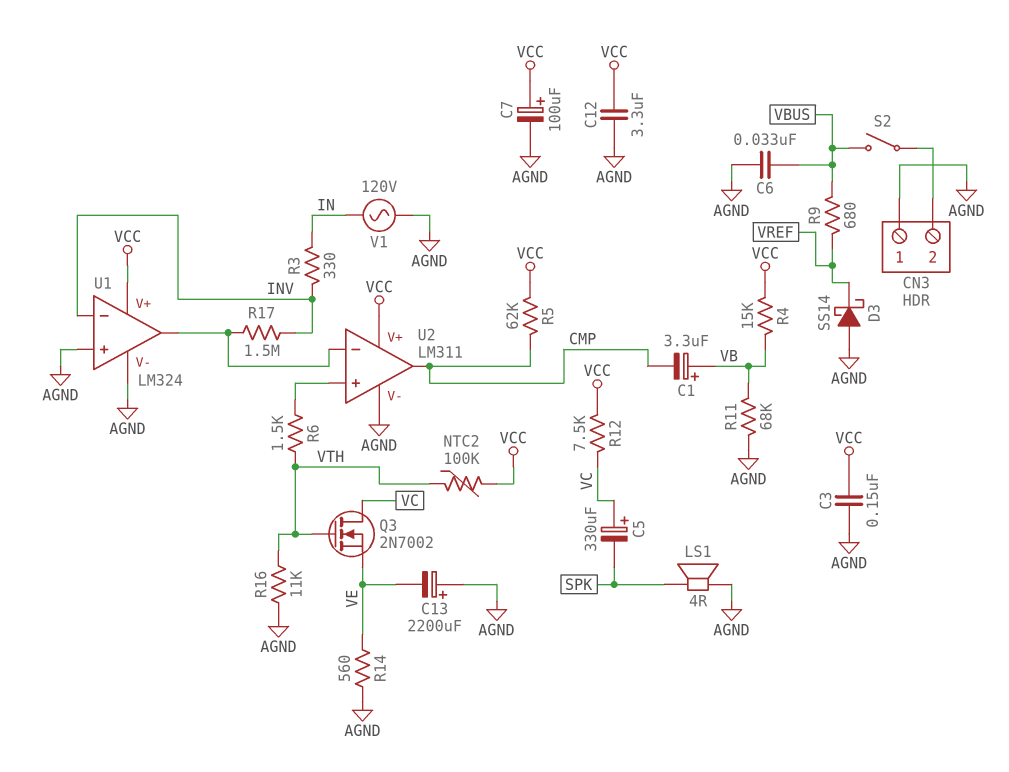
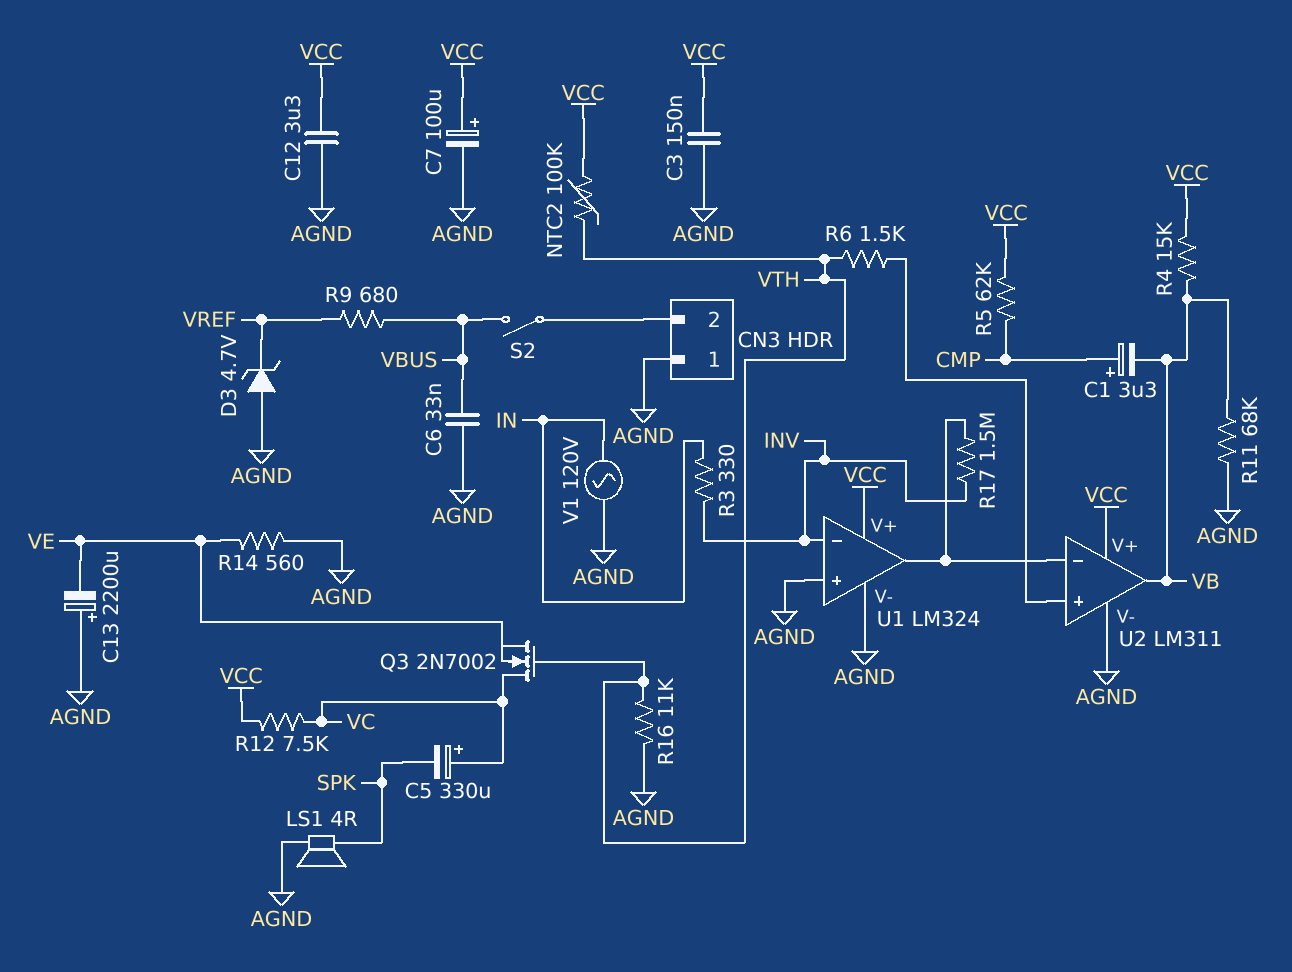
C1: 3.3uF (plus VB, minus CMP) -> 3.3uF (plus CMP, minus VB)
D3: schottky SS14 (A AGND, K VREF) -> zener 4.7V (A AGND, K VREF)
U2 pin out: CMP -> VB

